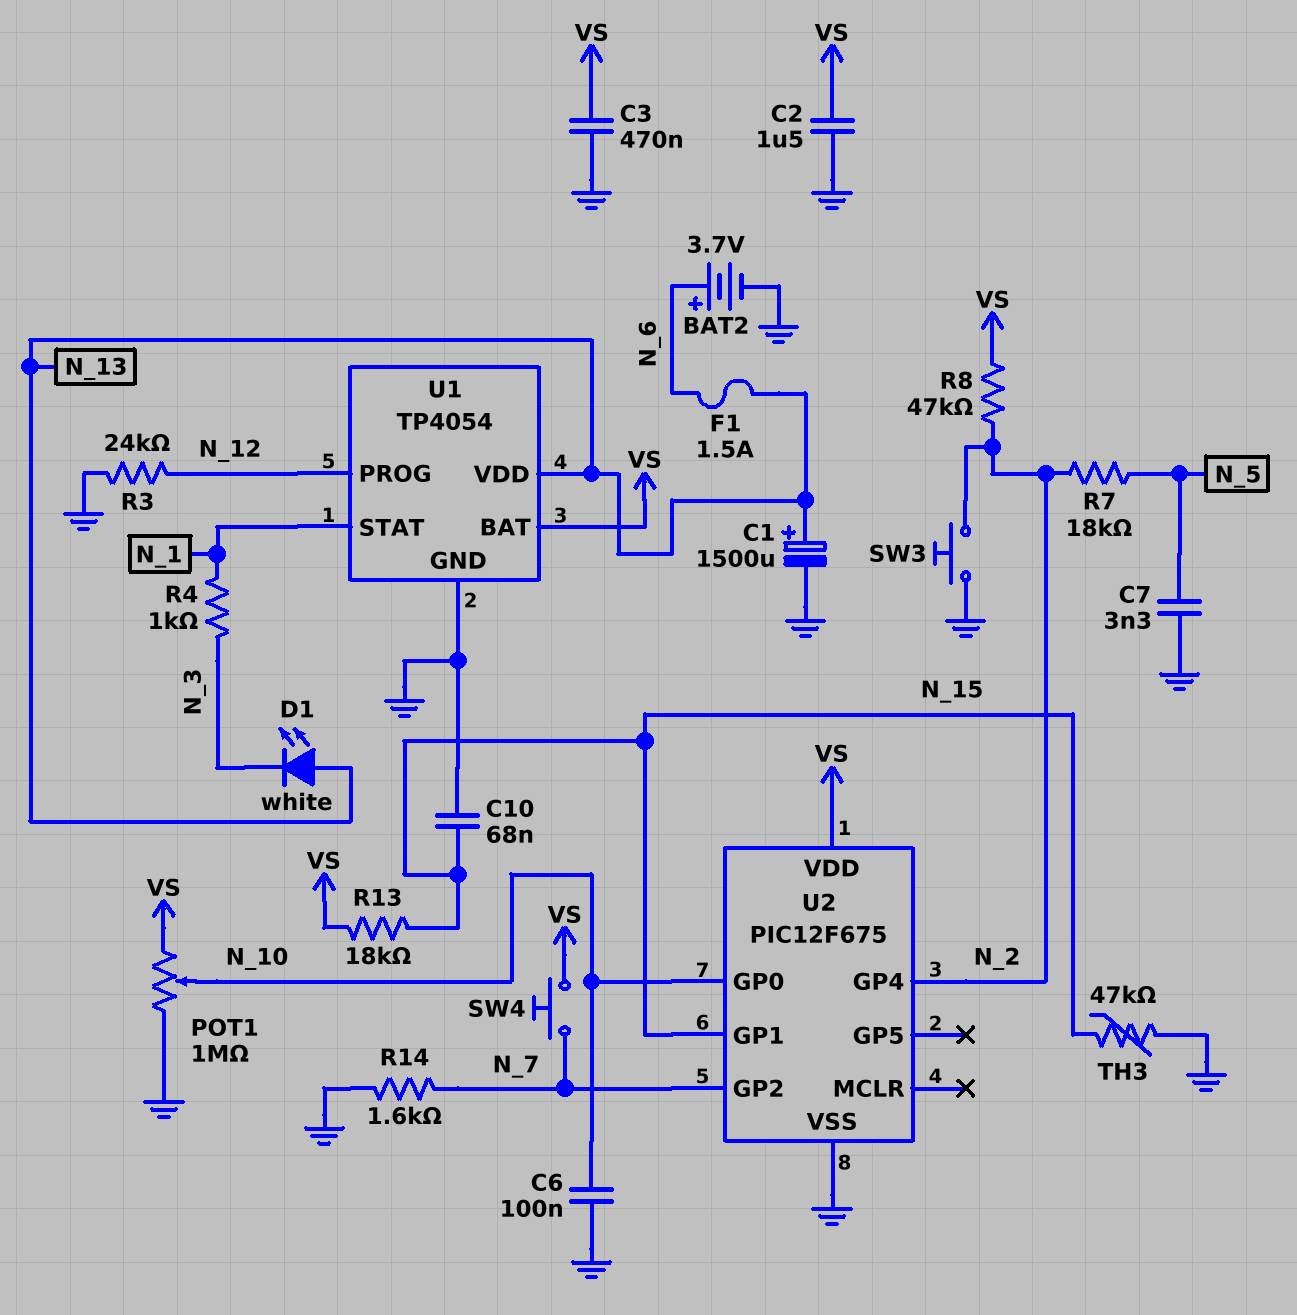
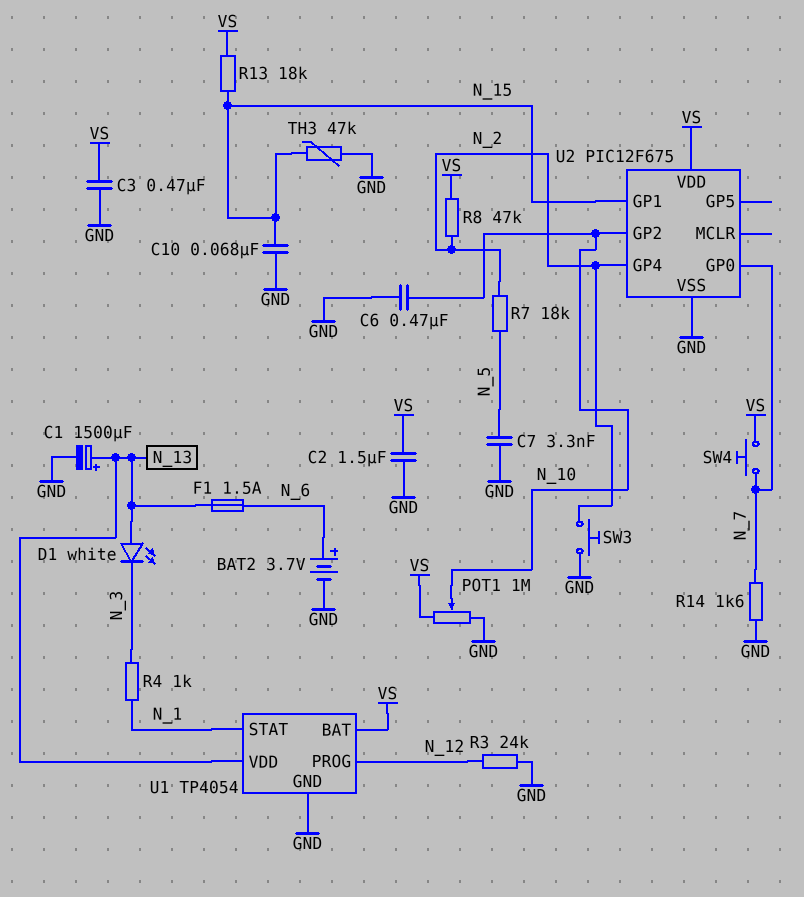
C6: 100nF (GND, N_10) -> 470nF (GND, N_10)
U2 pin GP0: N_10 -> N_7
U2 pin GP2: N_7 -> N_10

